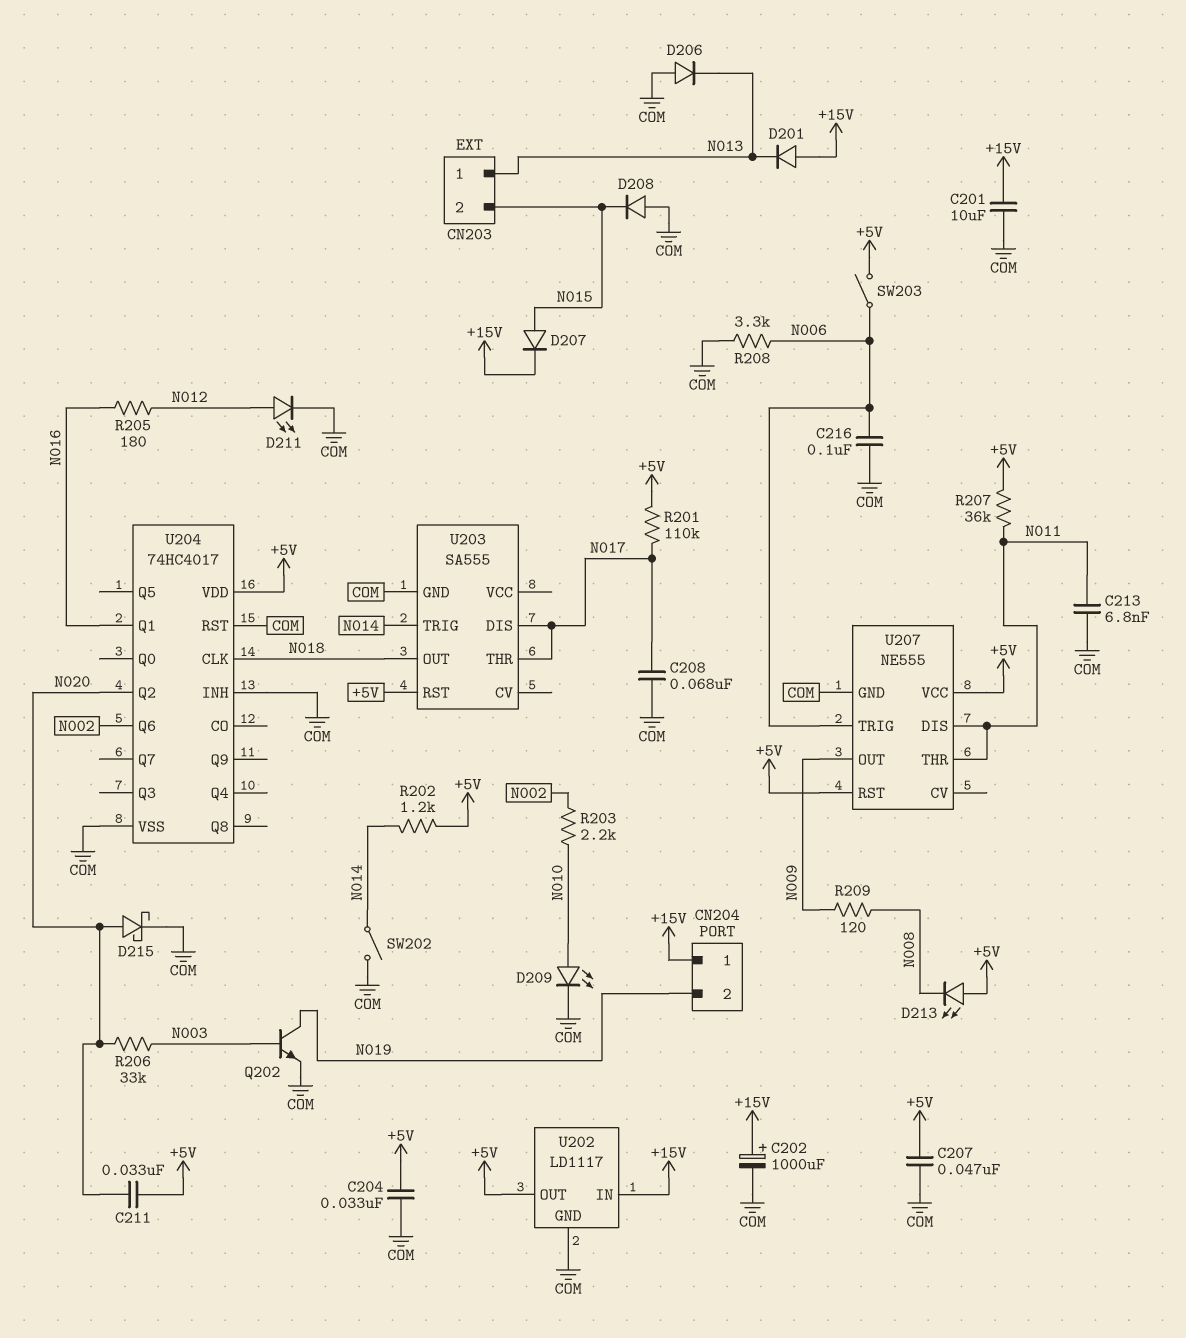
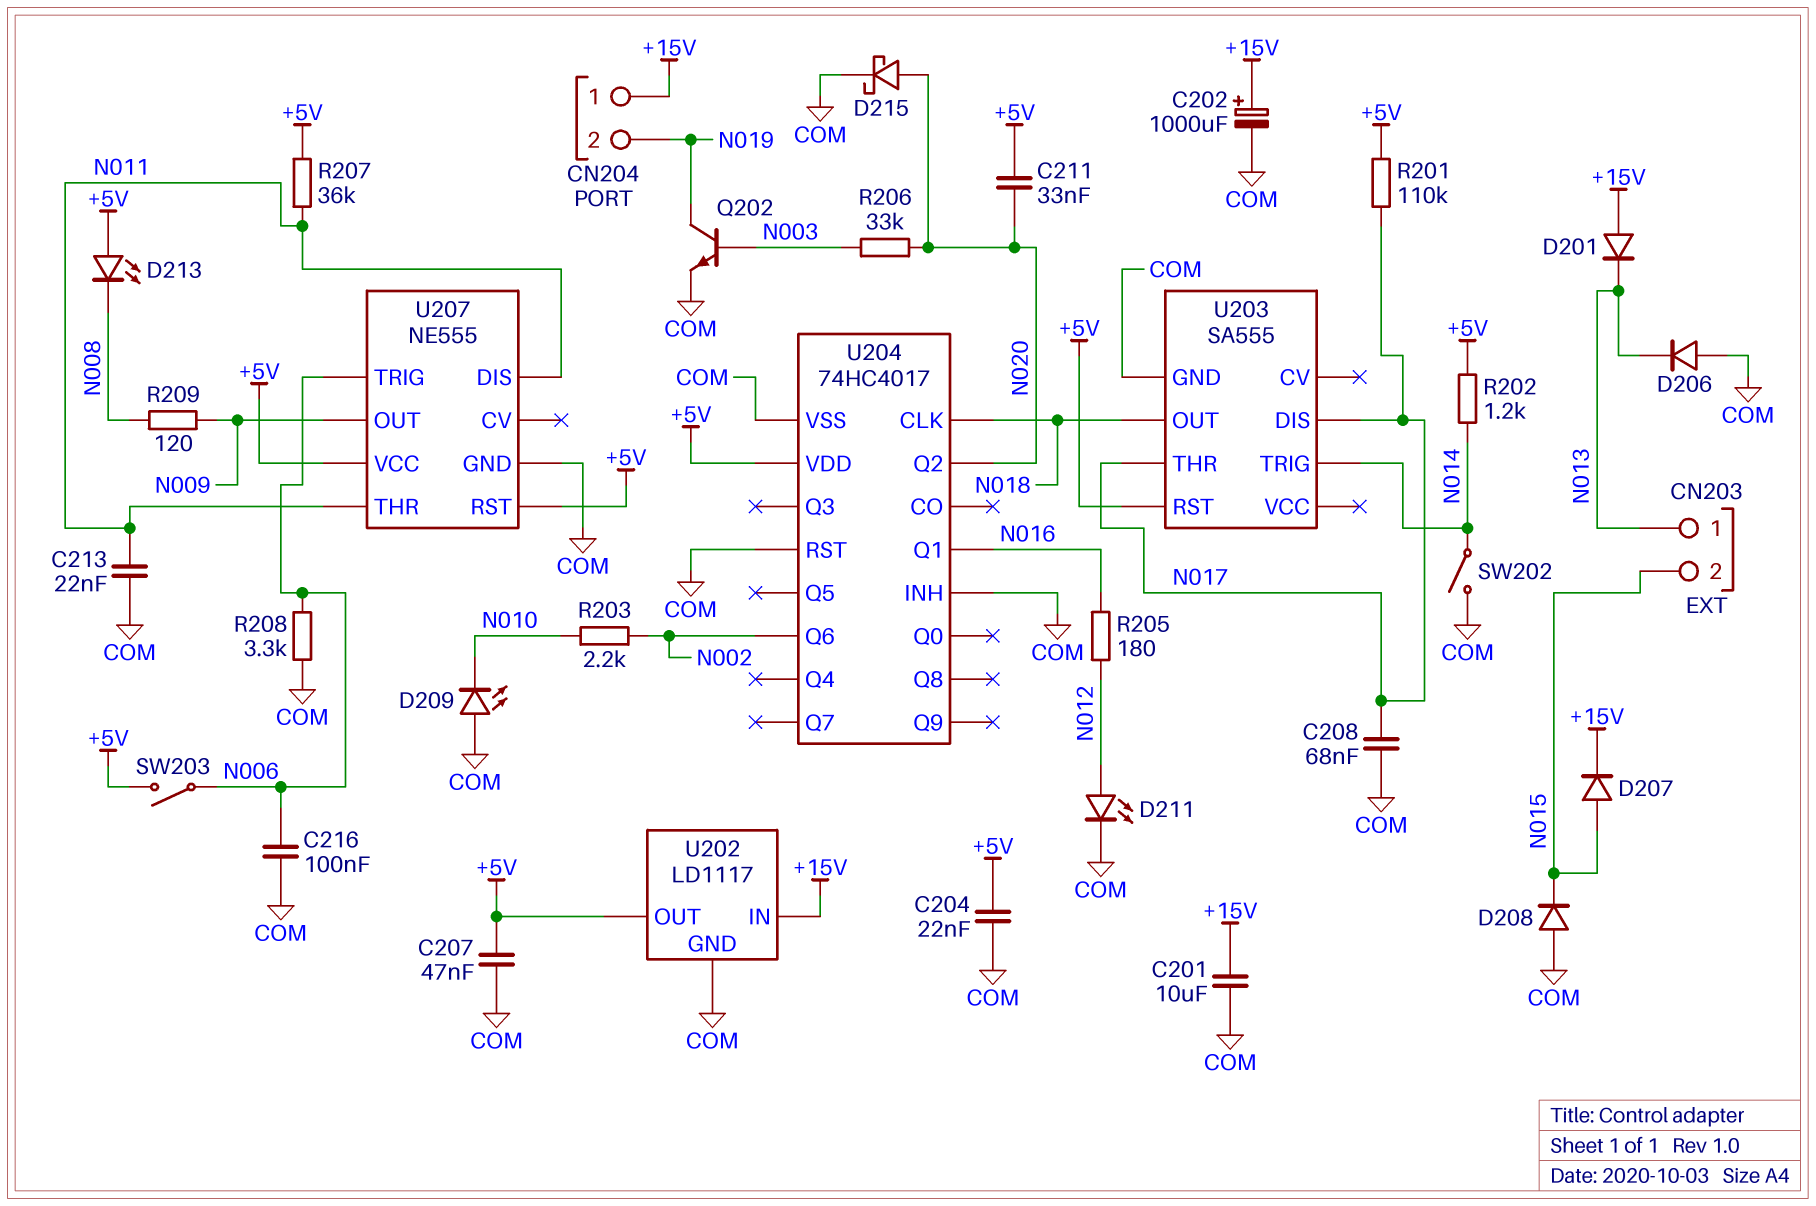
C204: 33nF (+5V, COM) -> 22nF (+5V, COM)
C213: 6.8nF (COM, N011) -> 22nF (COM, N011)
D209: LED (A N010, K COM) -> LED (A COM, K N010)

